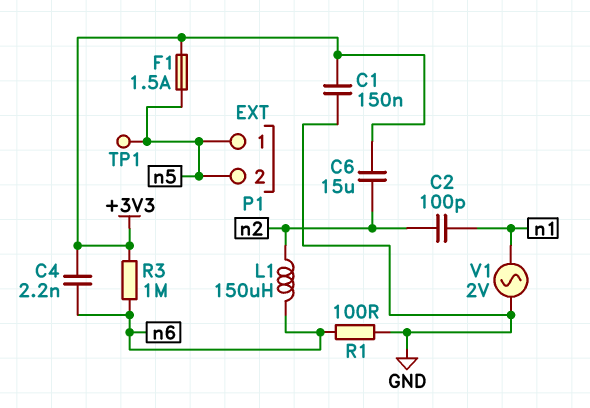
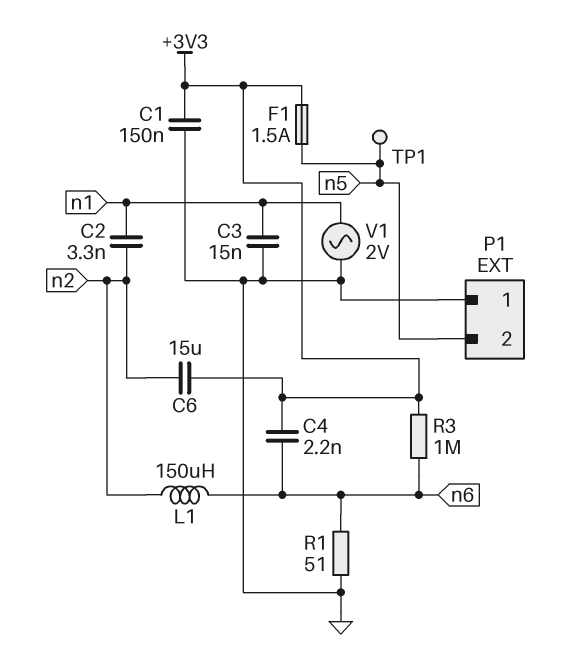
C2: 100pF (n1, n2) -> 3.3nF (n1, n2)
C3: none -> 15nF (GND, n1)
P1 pin 1: n5 -> GND
R1: 100 (GND, n6) -> 51 (GND, n6)

